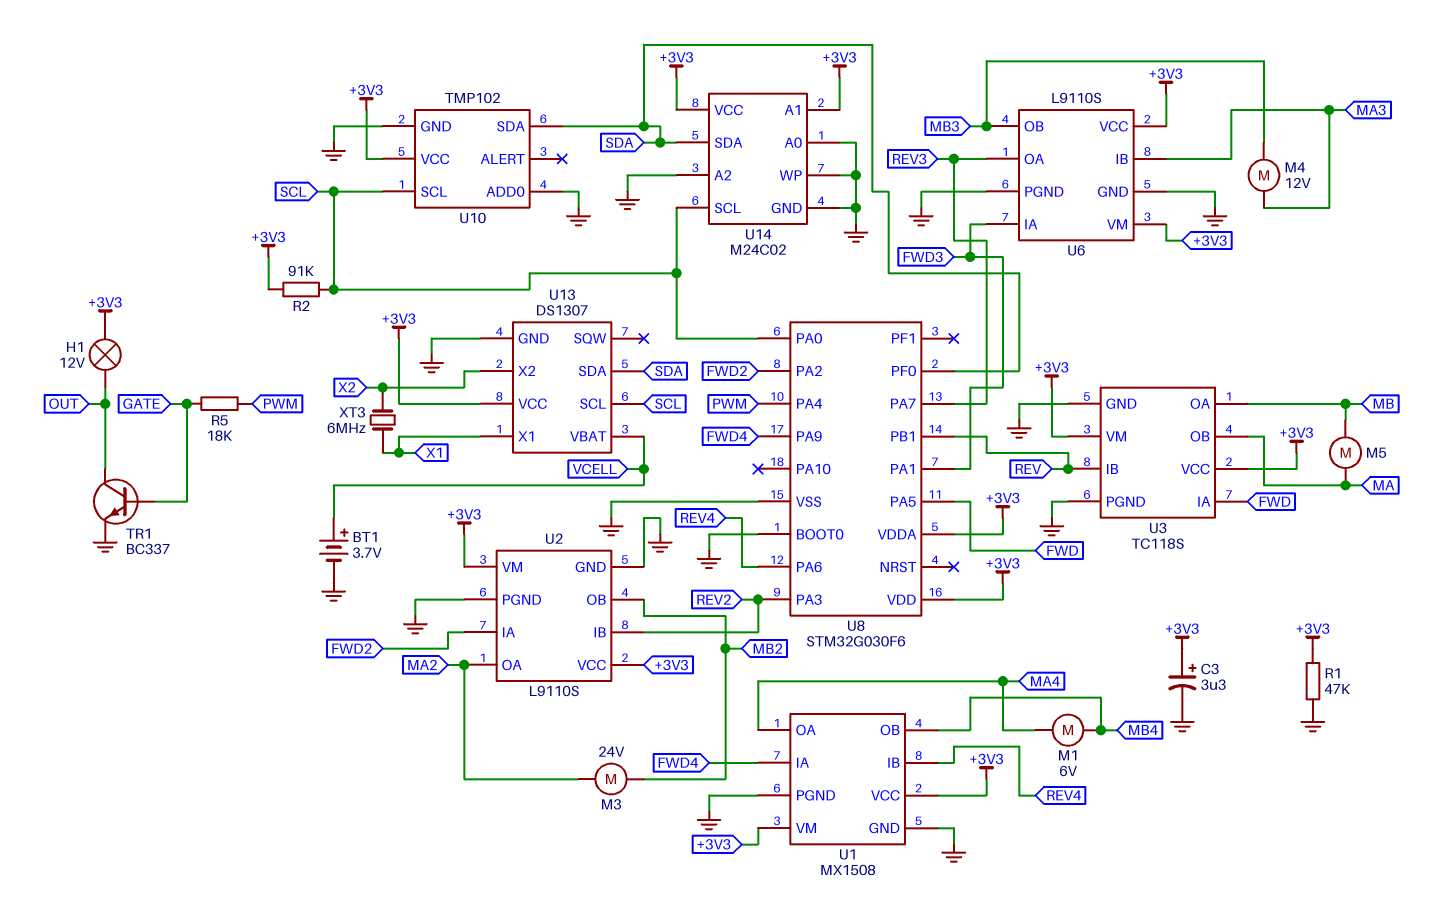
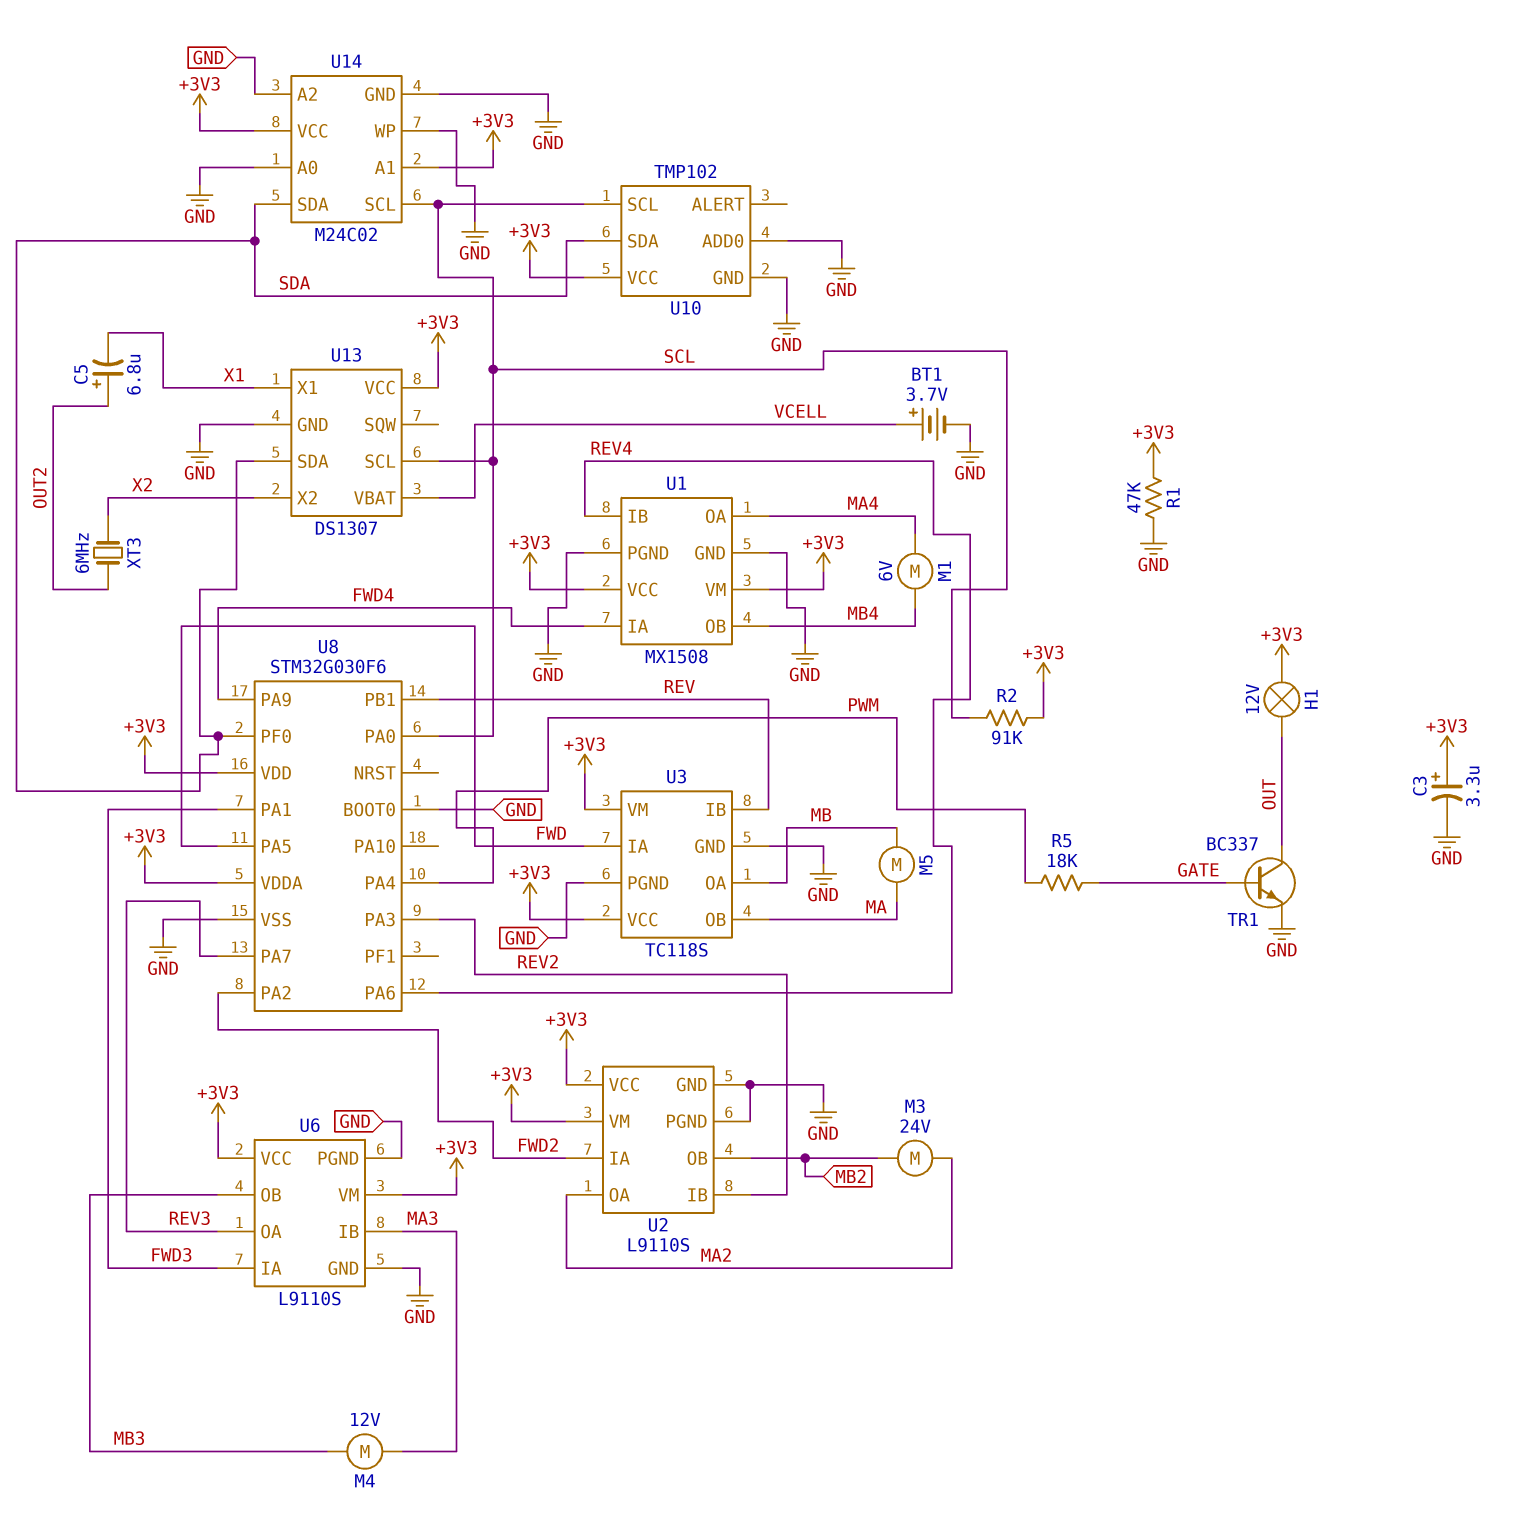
C5: none -> 6.8uF (plus OUT2, minus X1)
XT3: 6MHz (X1, X2) -> 6MHz (OUT2, X2)

